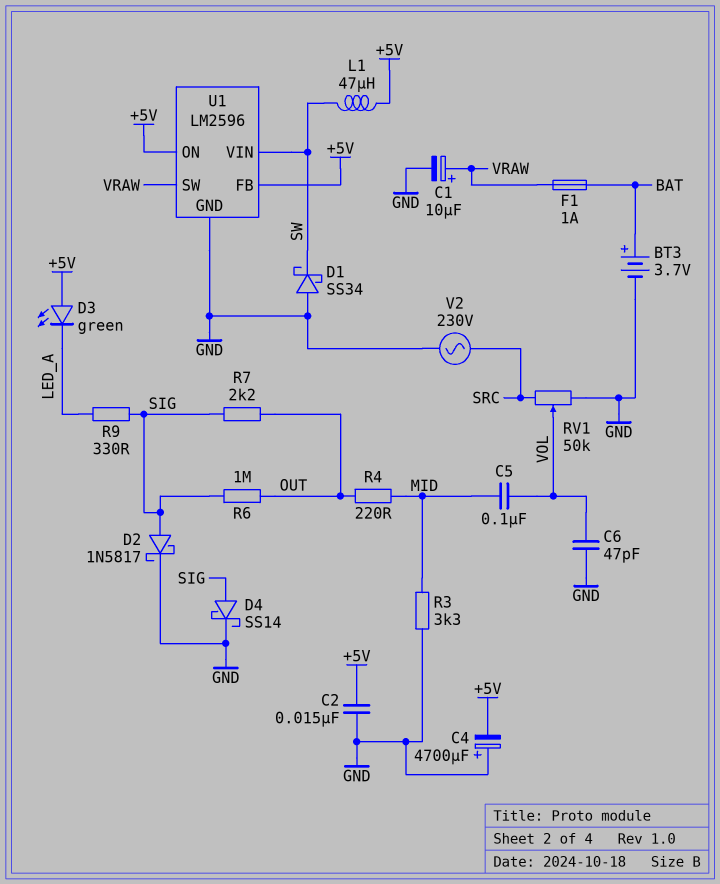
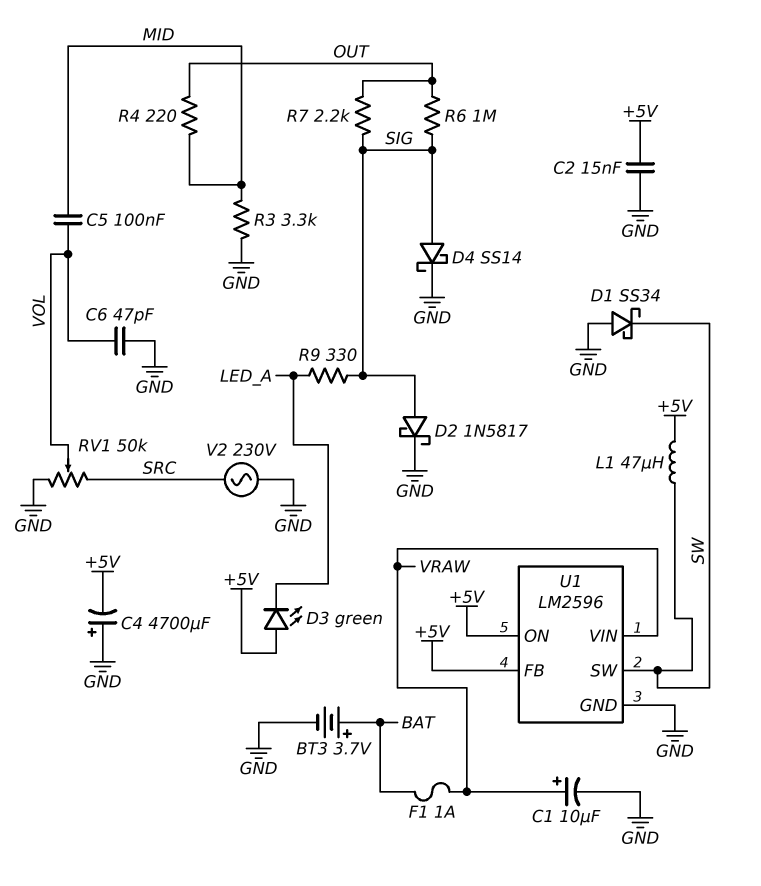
U1 pin SW: VRAW -> SW
U1 pin VIN: SW -> VRAW

